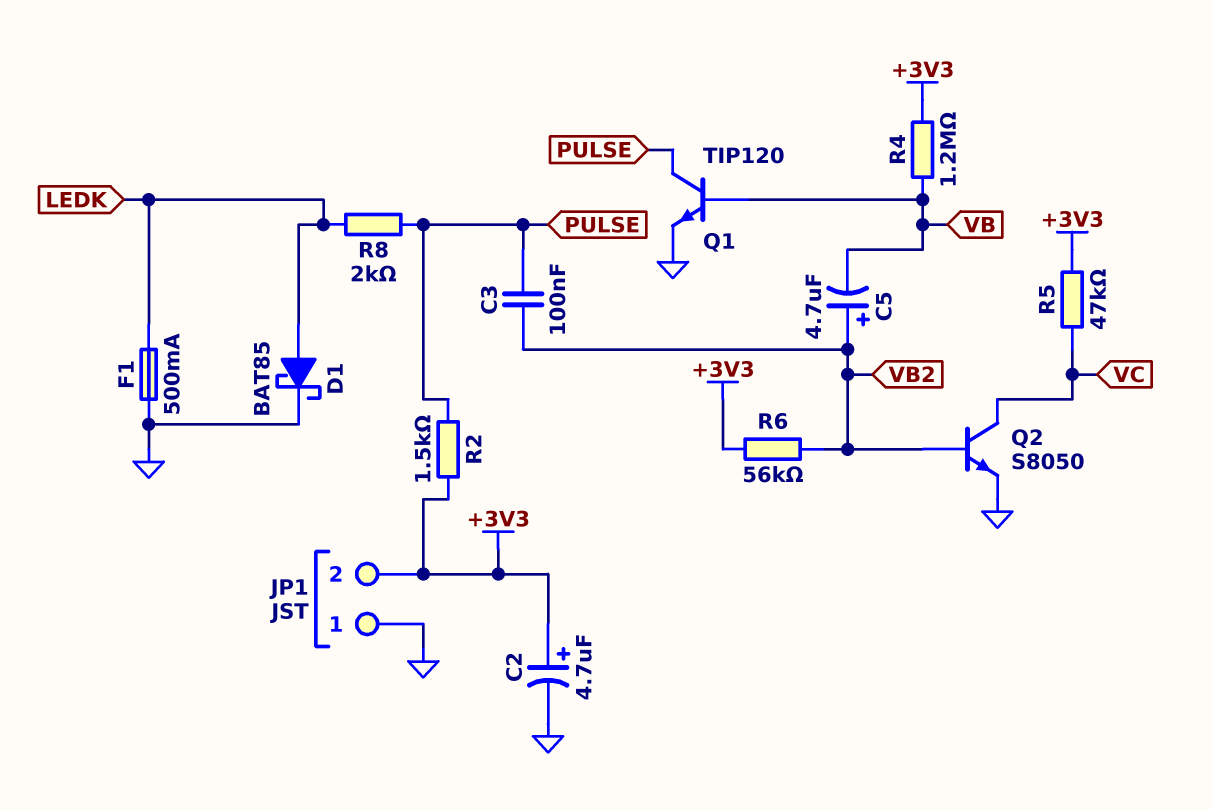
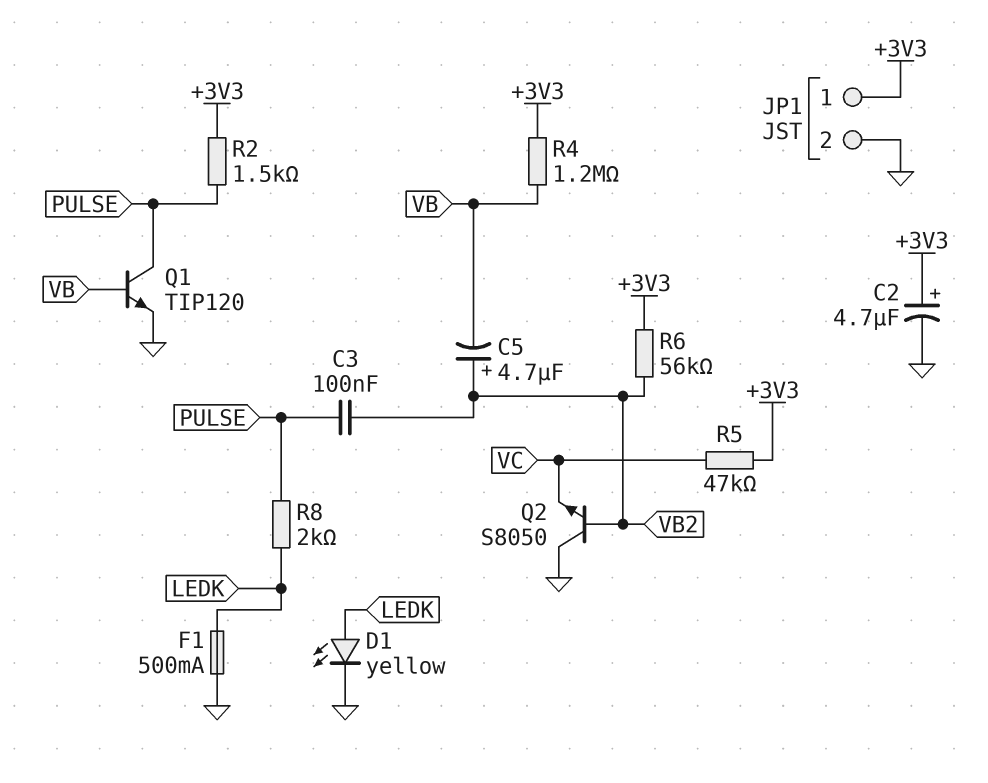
D1: schottky BAT85 (A LEDK, K GND) -> LED yellow (A LEDK, K GND)
JP1 pin 1: GND -> +3V3
JP1 pin 2: +3V3 -> GND
Q2: NPN S8050 (B VB2, C VC, E GND) -> NPN S8050 (B VB2, C GND, E VC)

